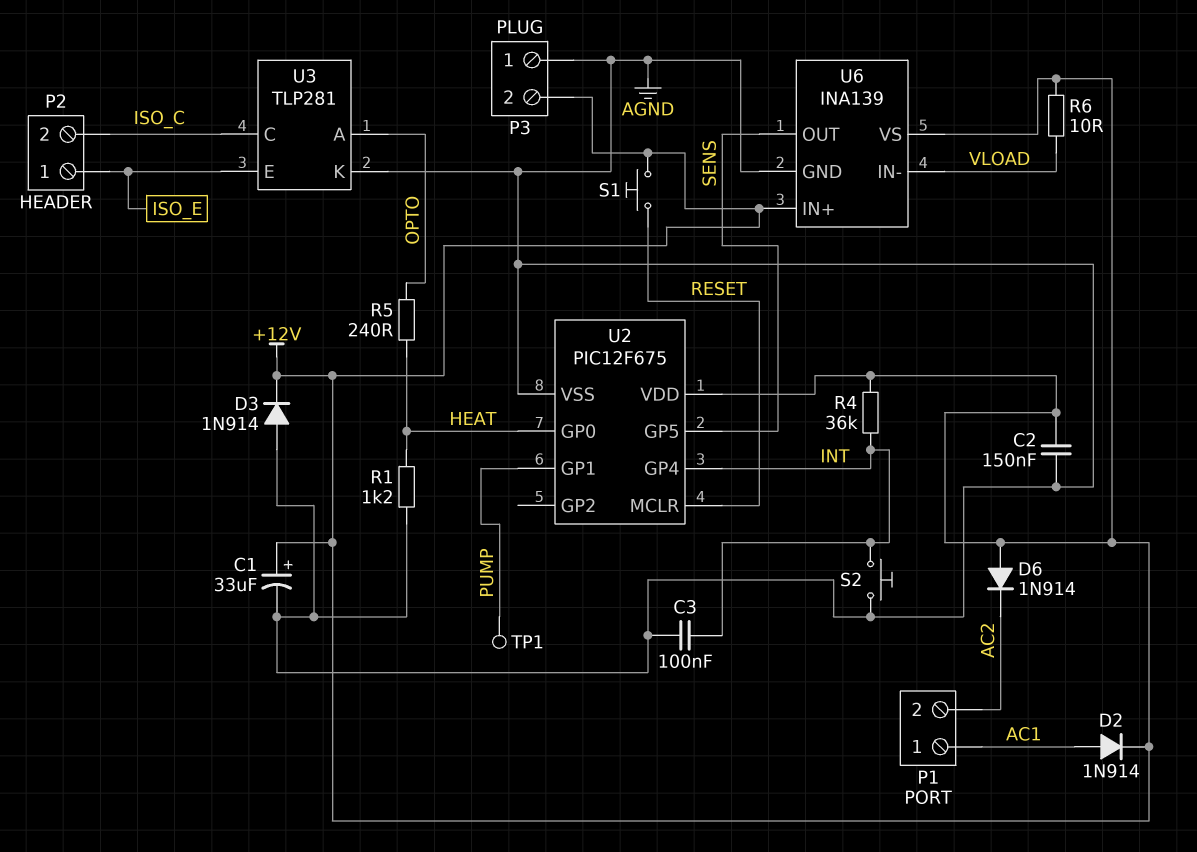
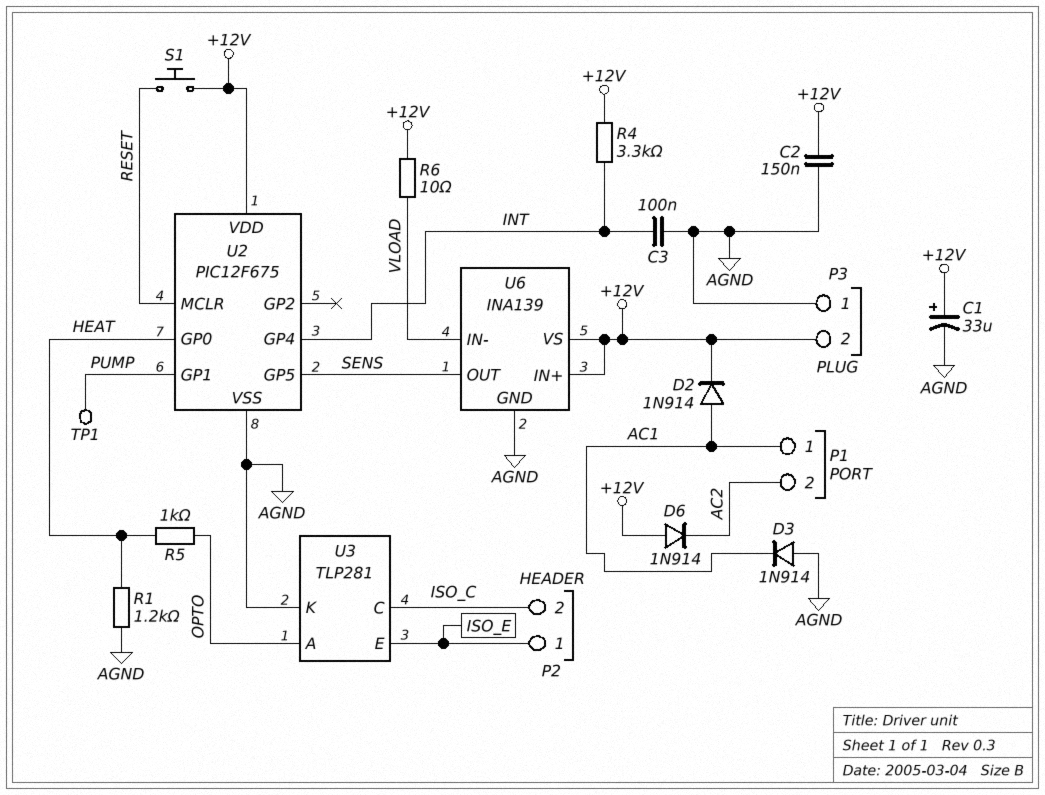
D3: diode 1N914 (A AGND, K +12V) -> diode 1N914 (A AGND, K AC1)
R4: 36k (+12V, INT) -> 3.3k (+12V, INT)
R5: 240 (HEAT, OPTO) -> 1k (HEAT, OPTO)
S2: button (AGND, INT) -> none

